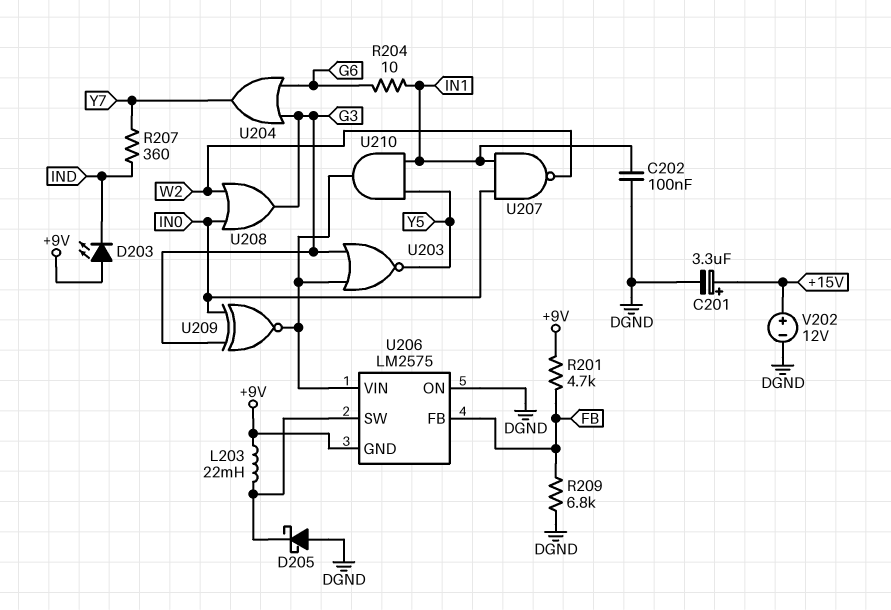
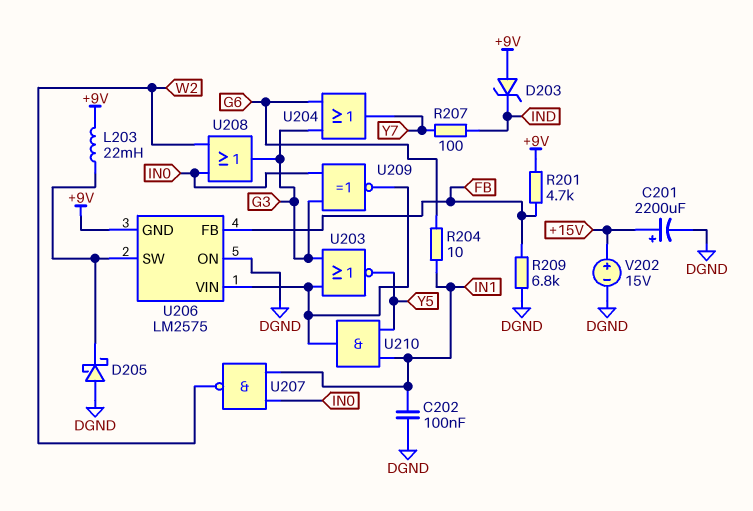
C201: 3.3uF (plus +15V, minus DGND) -> 2200uF (plus +15V, minus DGND)
D203: LED (A +9V, K IND) -> zener (A +9V, K IND)
R207: 360 (IND, Y7) -> 100 (IND, Y7)
V202: 12V (plus +15V, minus DGND) -> 15V (plus +15V, minus DGND)

